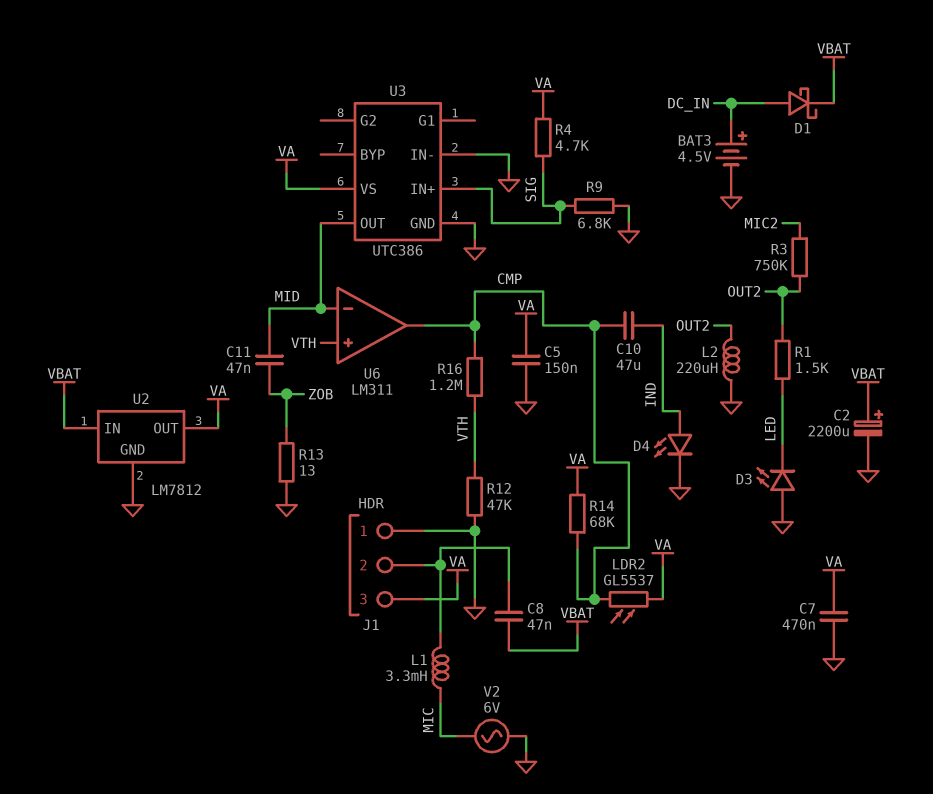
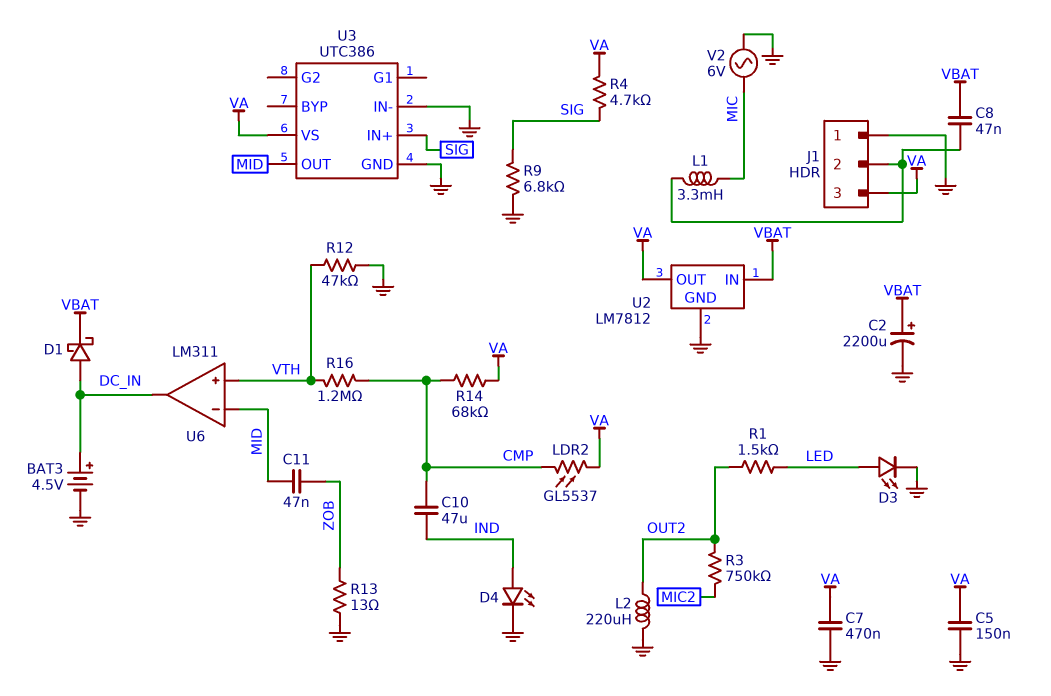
D3: LED (A GND, K LED) -> LED (A LED, K GND)
U6 pin out: CMP -> DC_IN

